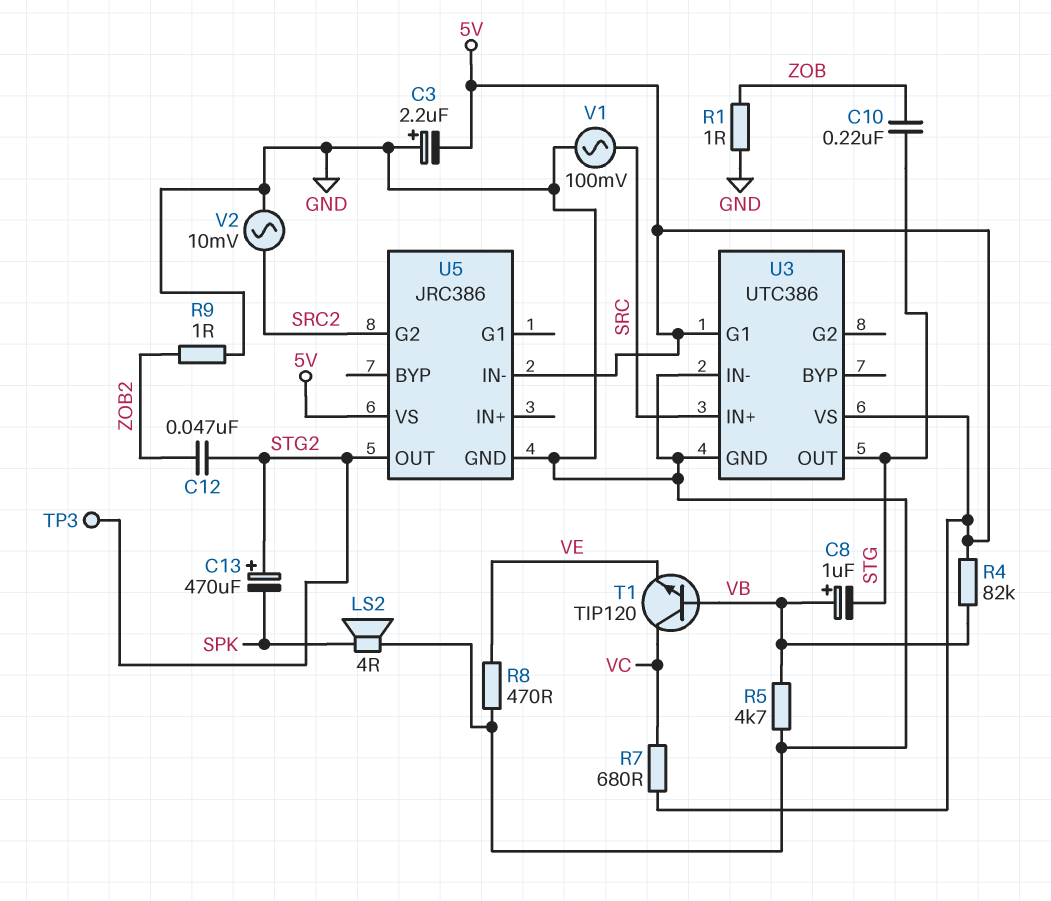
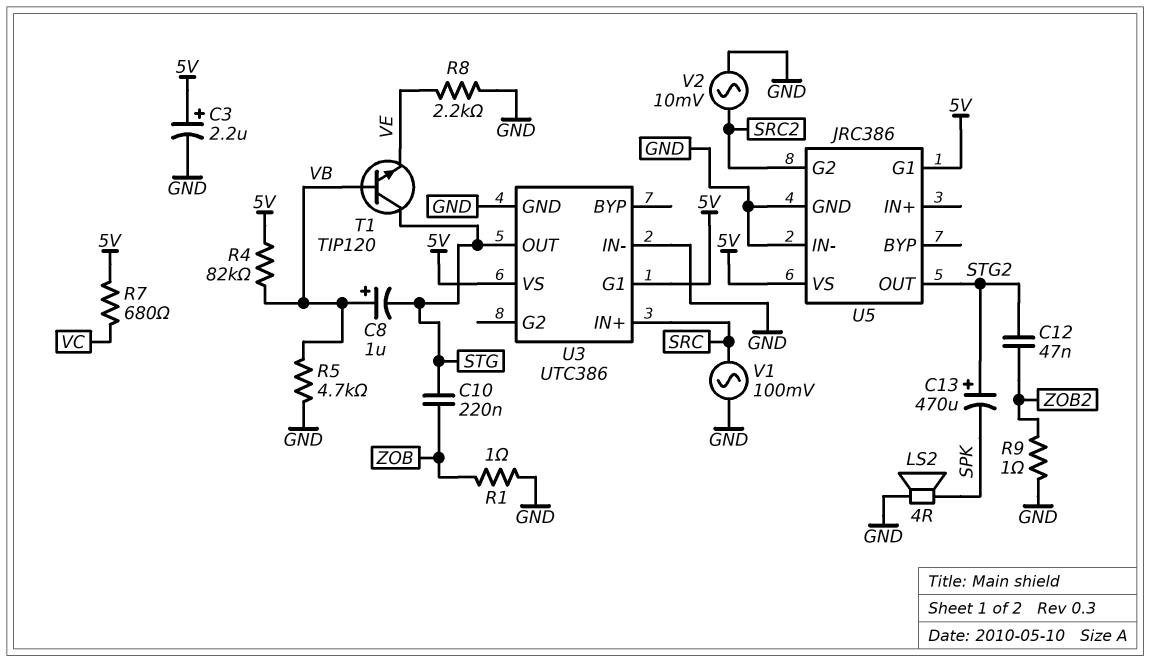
C3: 2.2uF (plus GND, minus 5V) -> 2.2uF (plus 5V, minus GND)
R8: 470 (GND, VE) -> 2.2k (GND, VE)
T1: NPN TIP120 (B VB, C VC, E VE) -> NPN TIP120 (B VB, C STG, E VE)
TP3: test point (STG2) -> none
U5 pin G1: none -> 5V
U5 pin IN-: 5V -> GND

